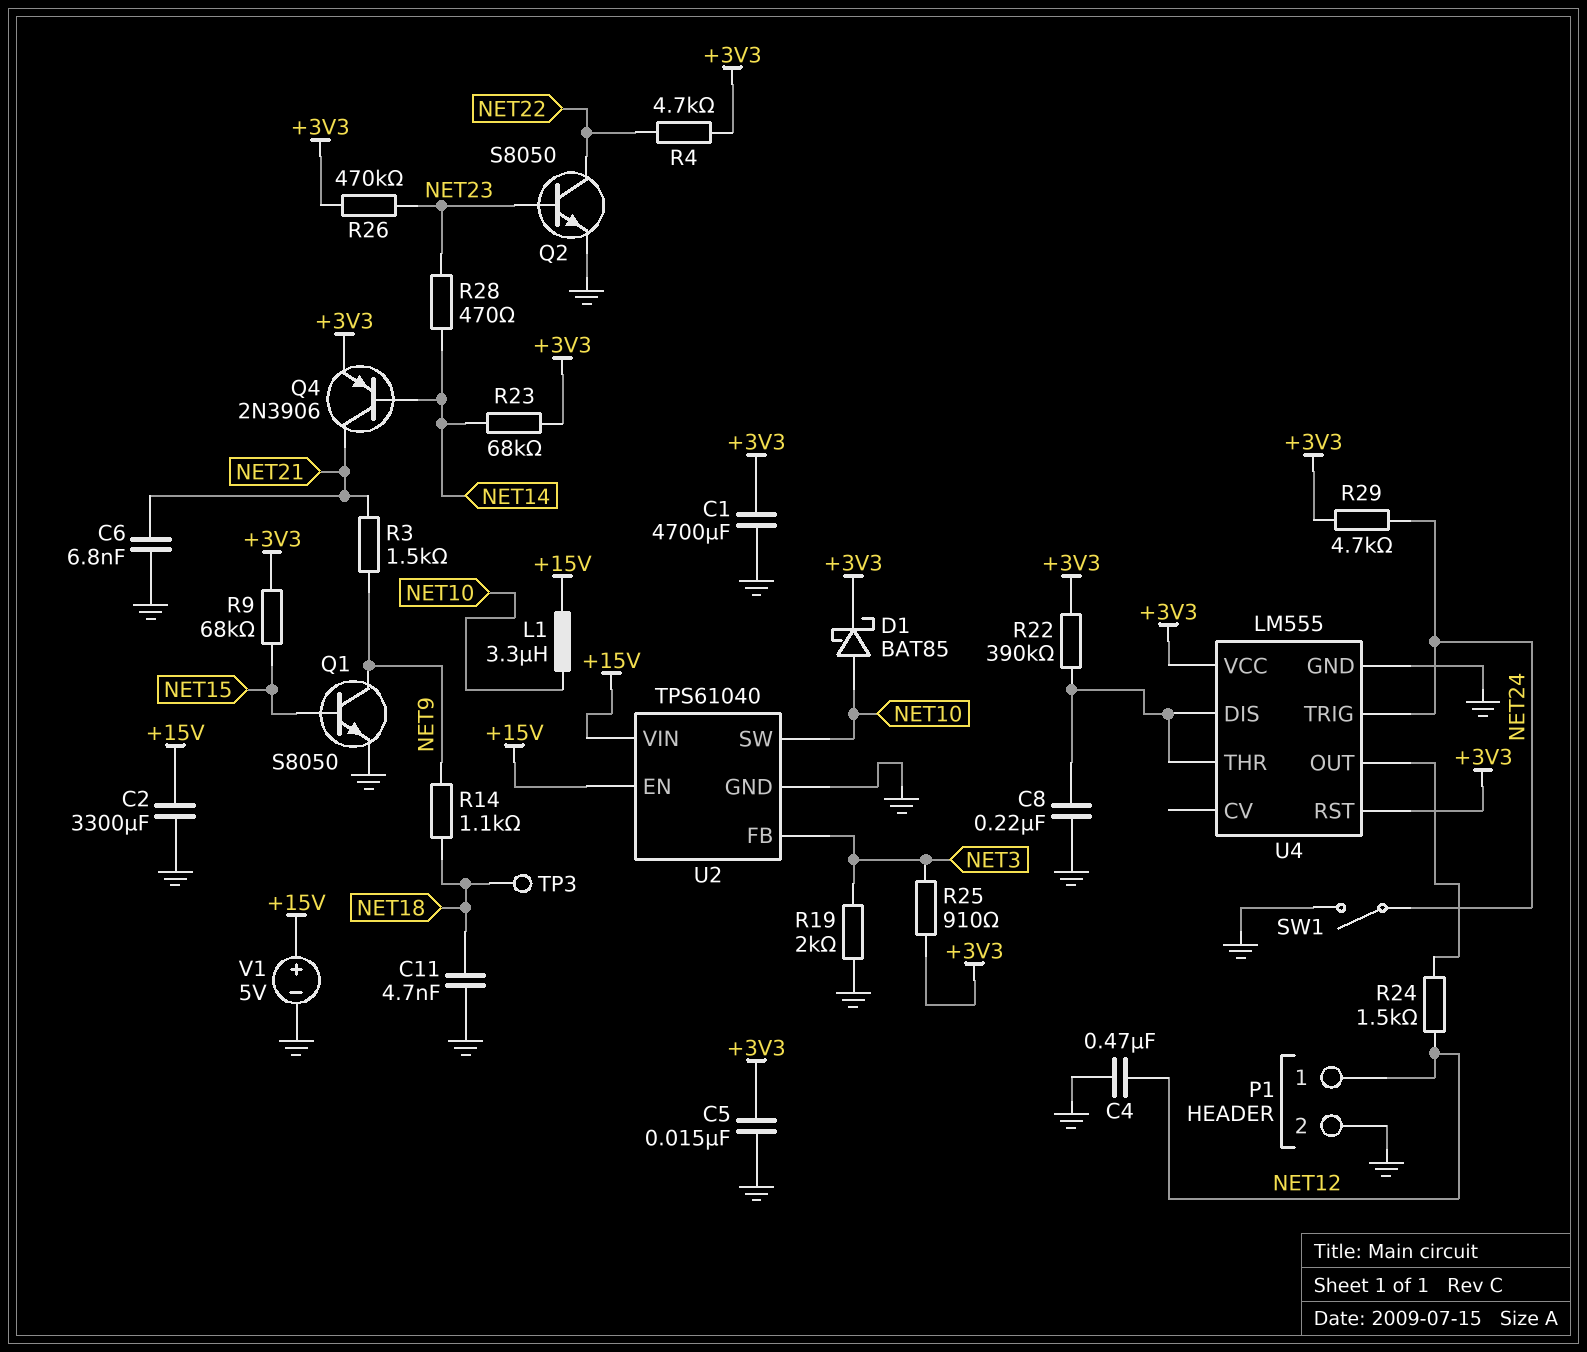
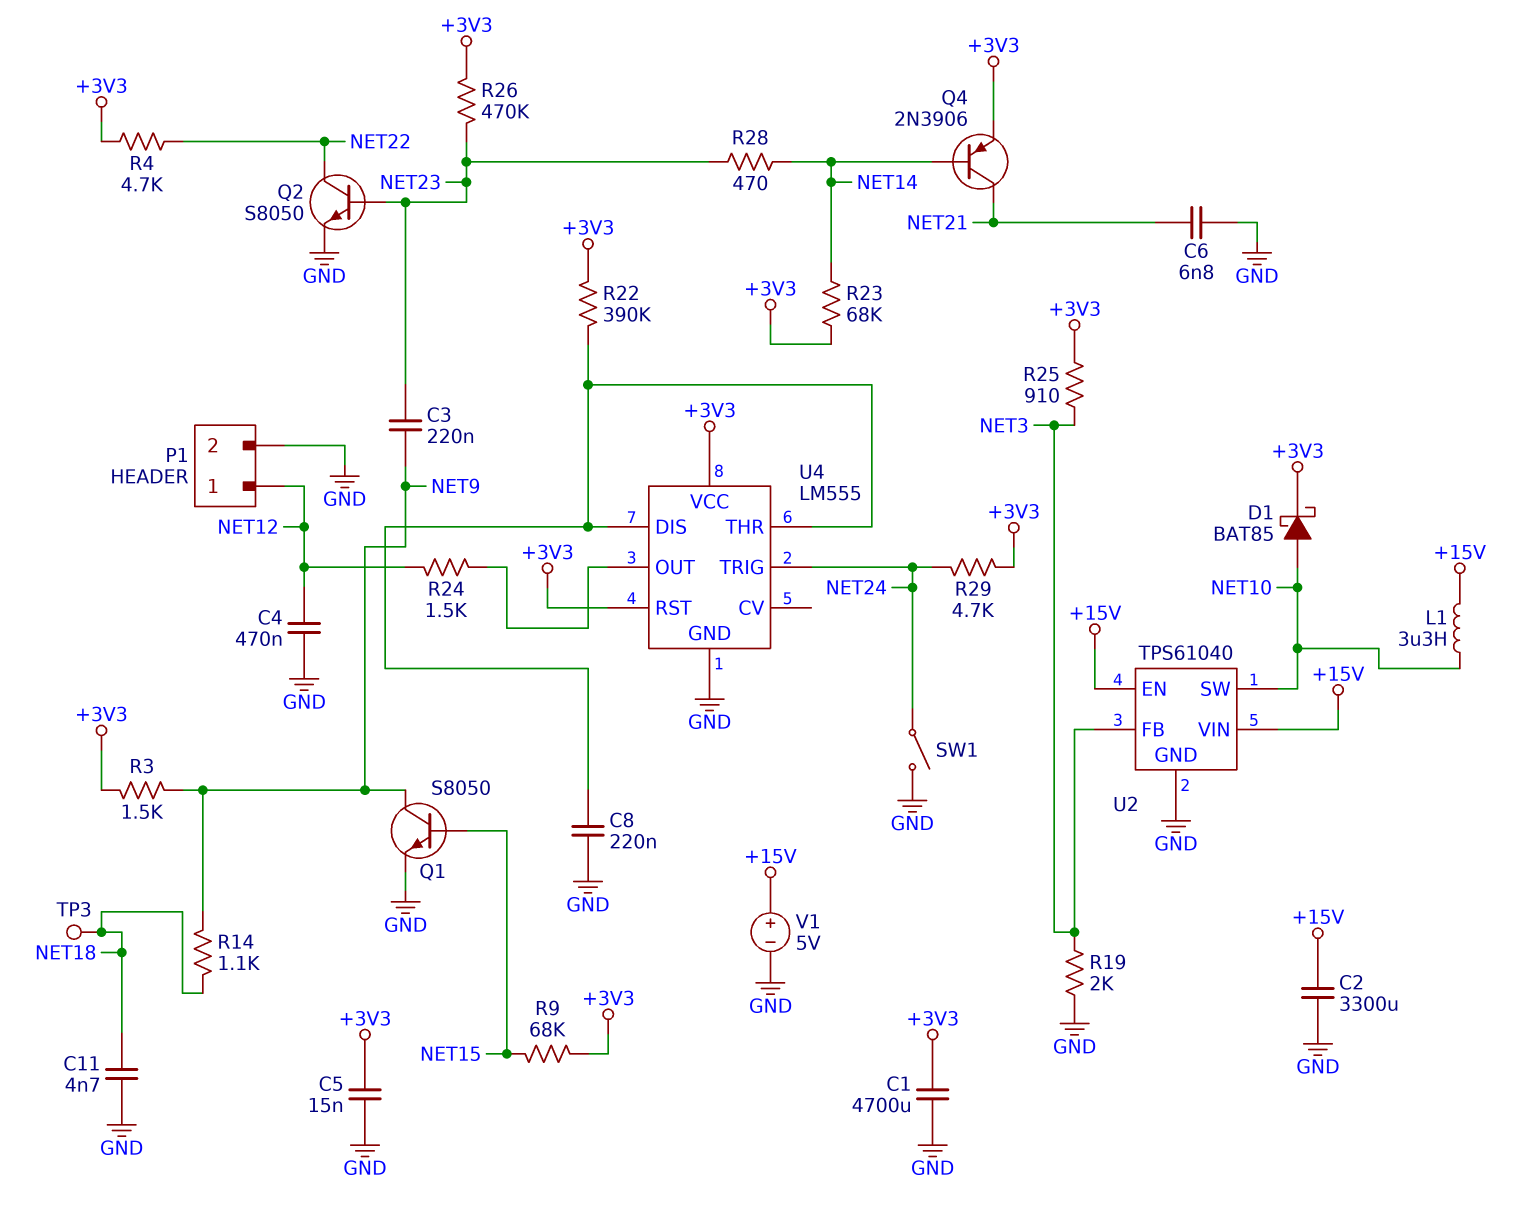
C3: none -> 220nF (NET9, NET23)
R3: 1.5k (NET9, NET21) -> 1.5k (+3V3, NET9)

